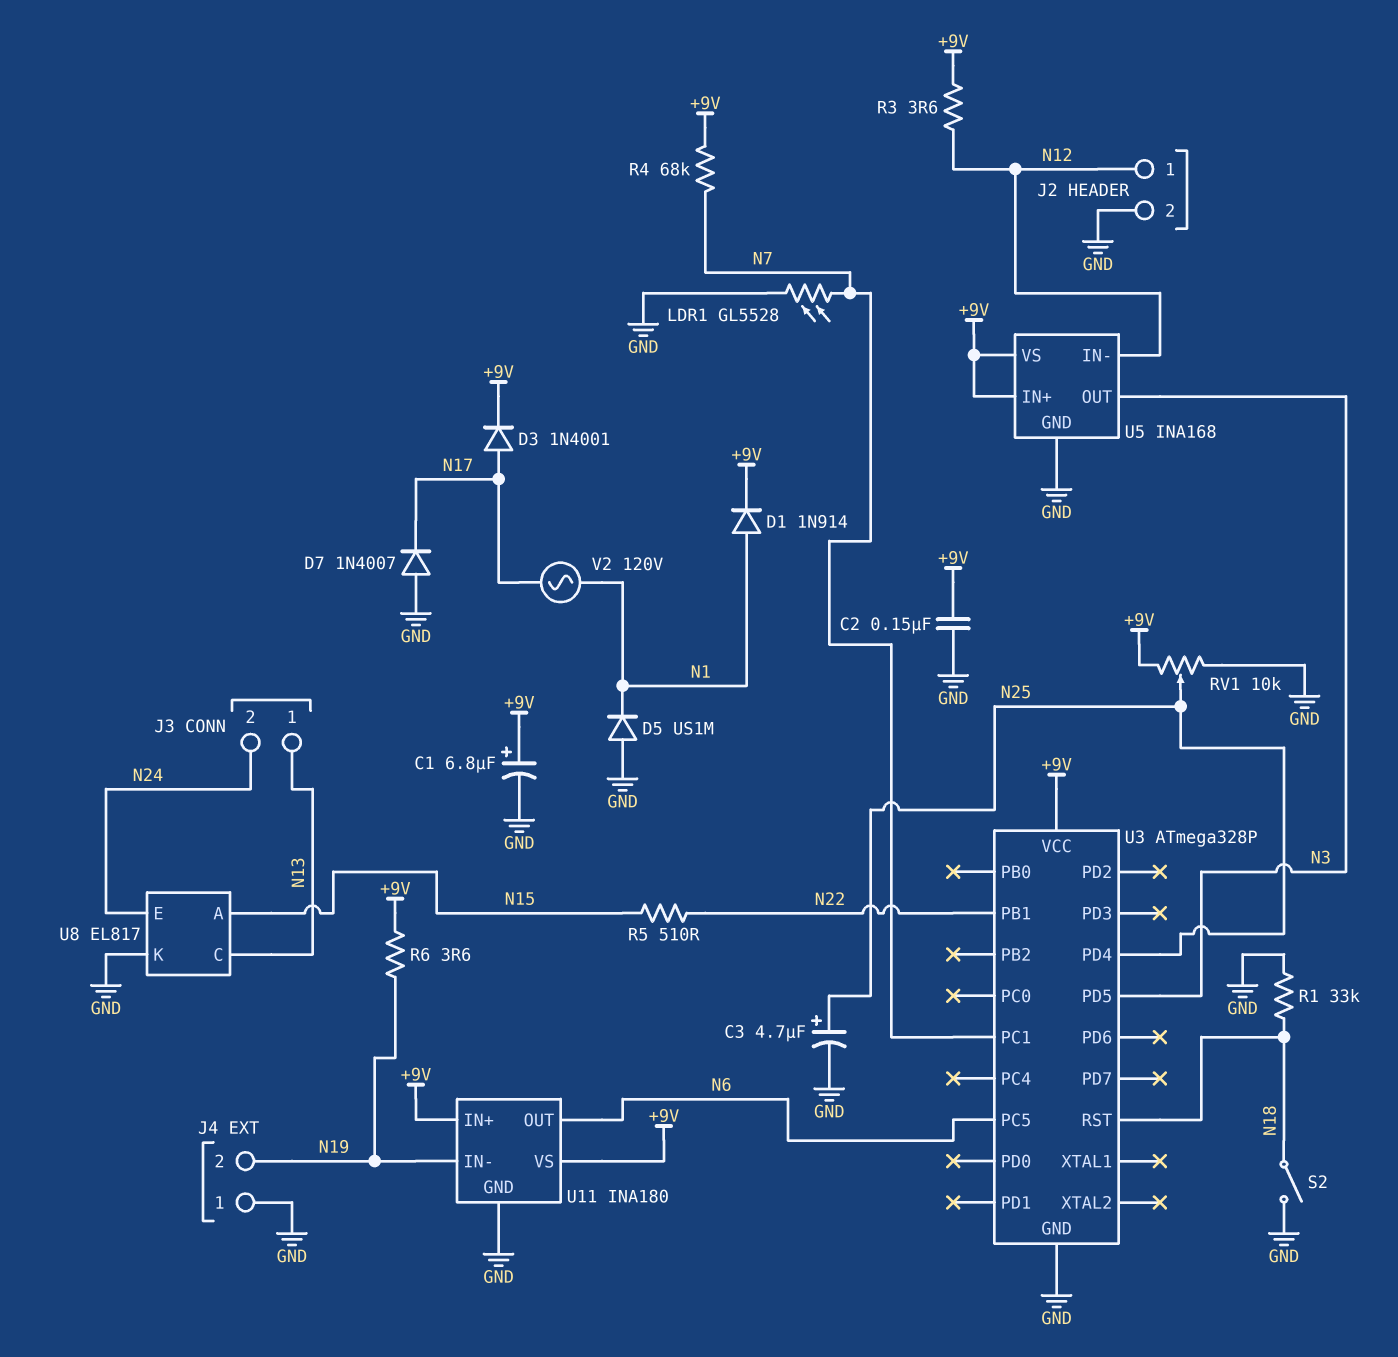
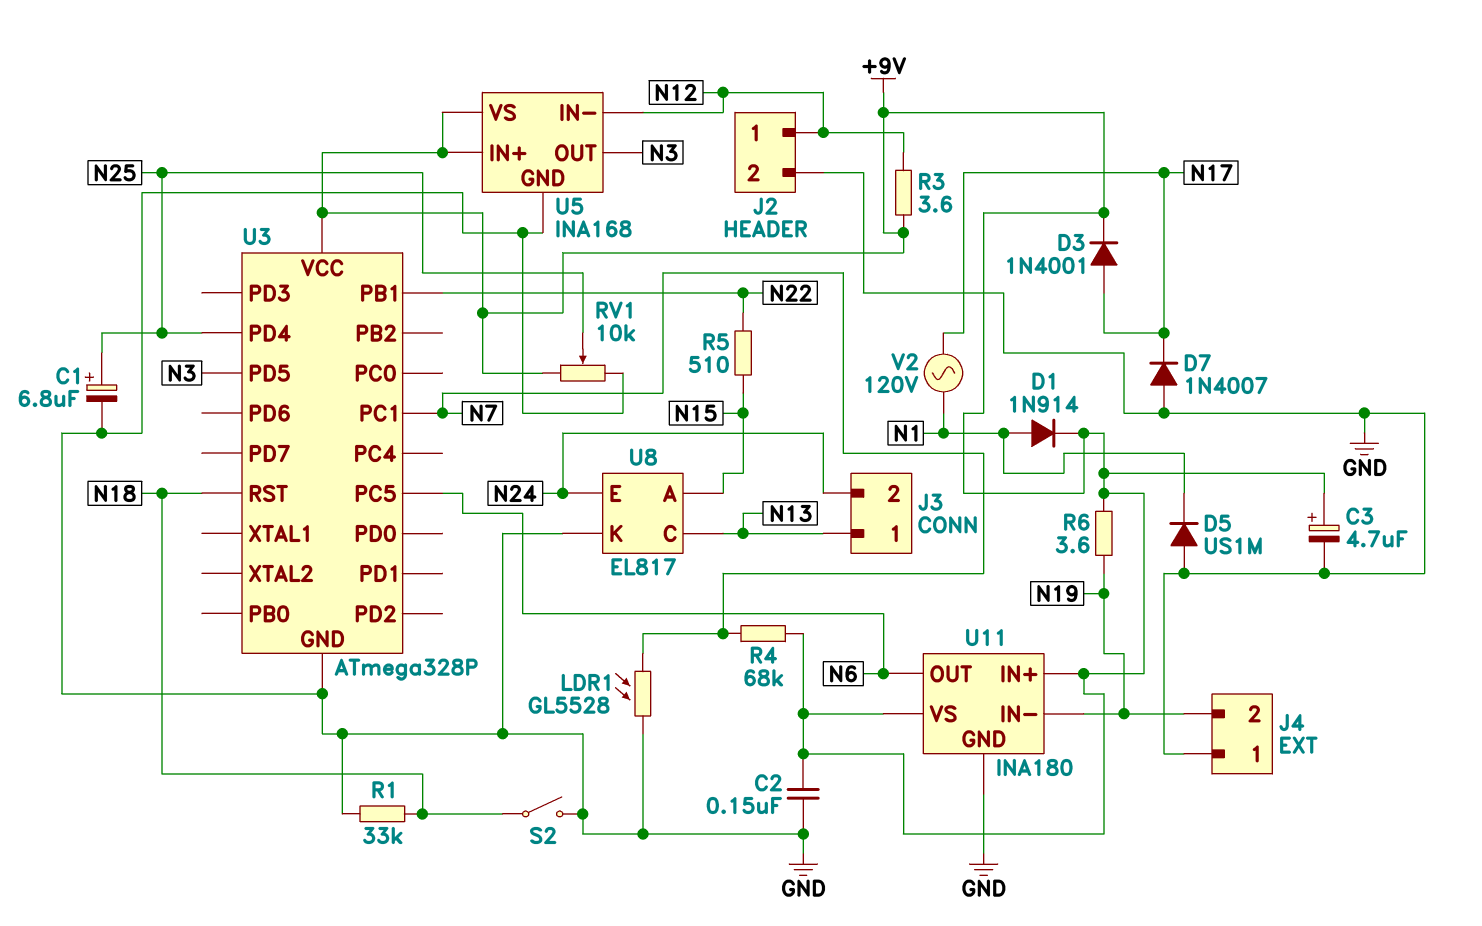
C1: 6.8uF (plus +9V, minus GND) -> 6.8uF (plus N25, minus GND)
C3: 4.7uF (plus N25, minus GND) -> 4.7uF (plus +9V, minus GND)

